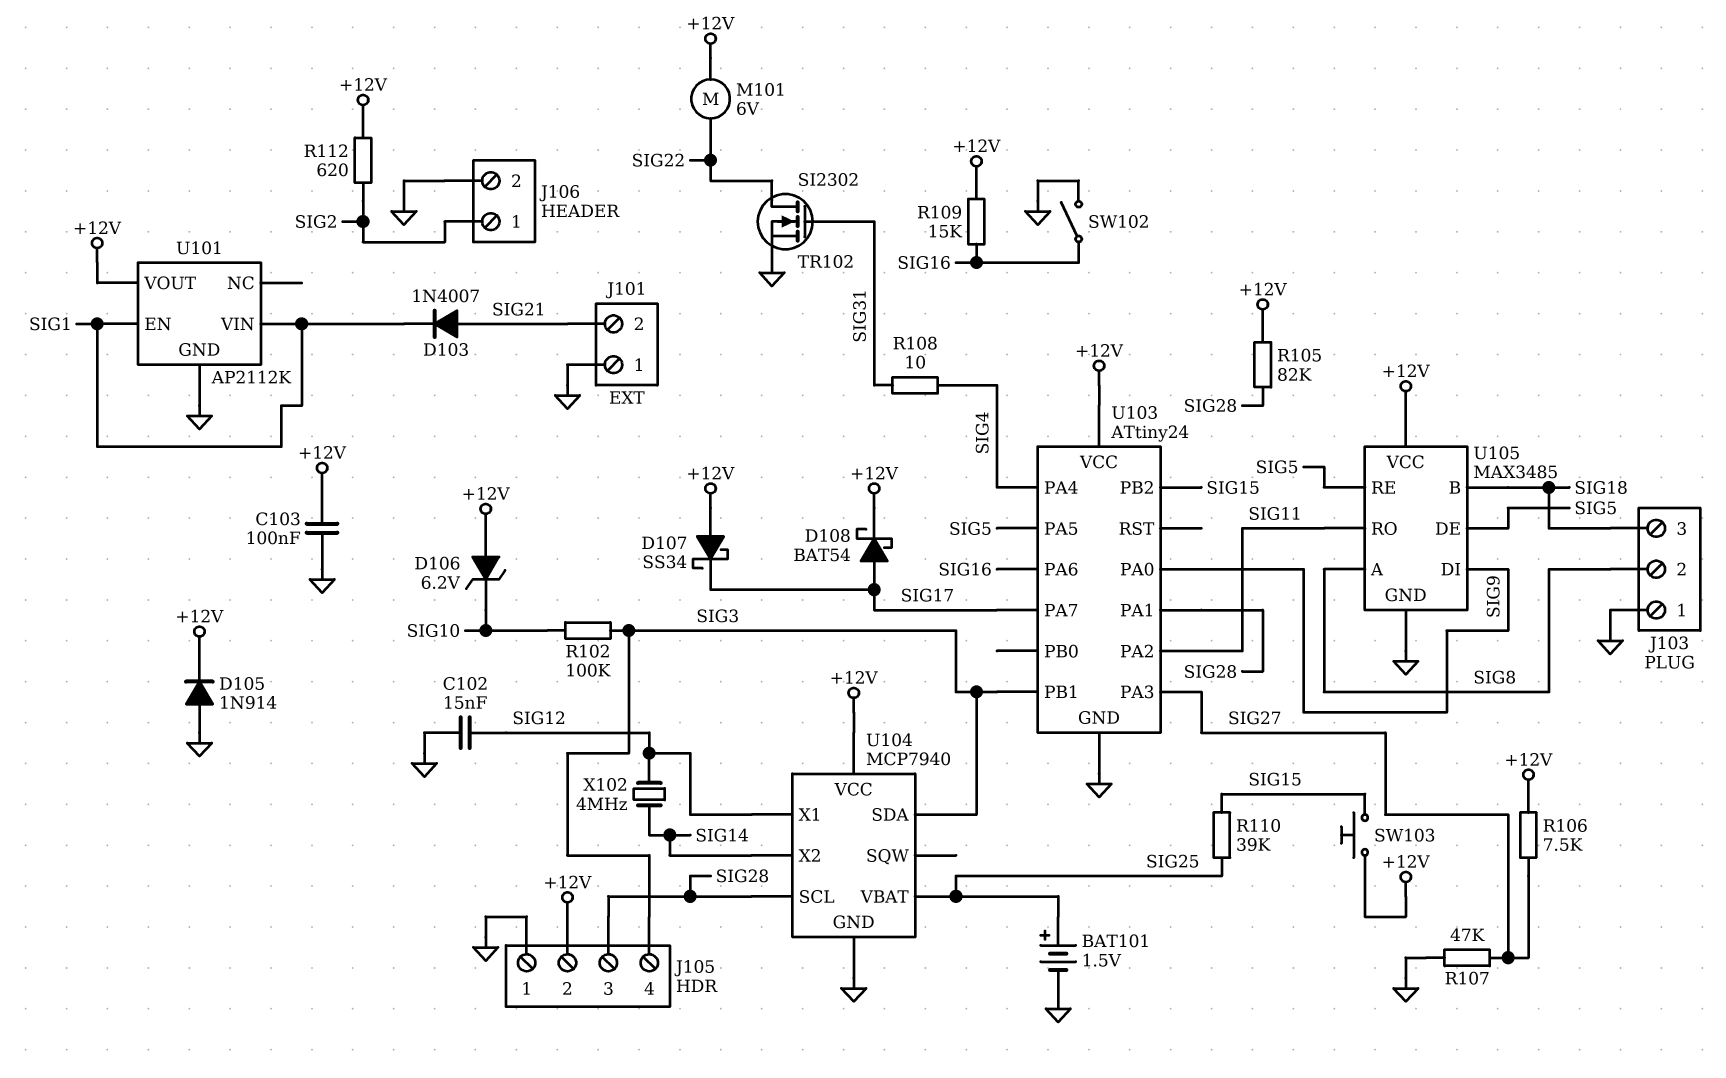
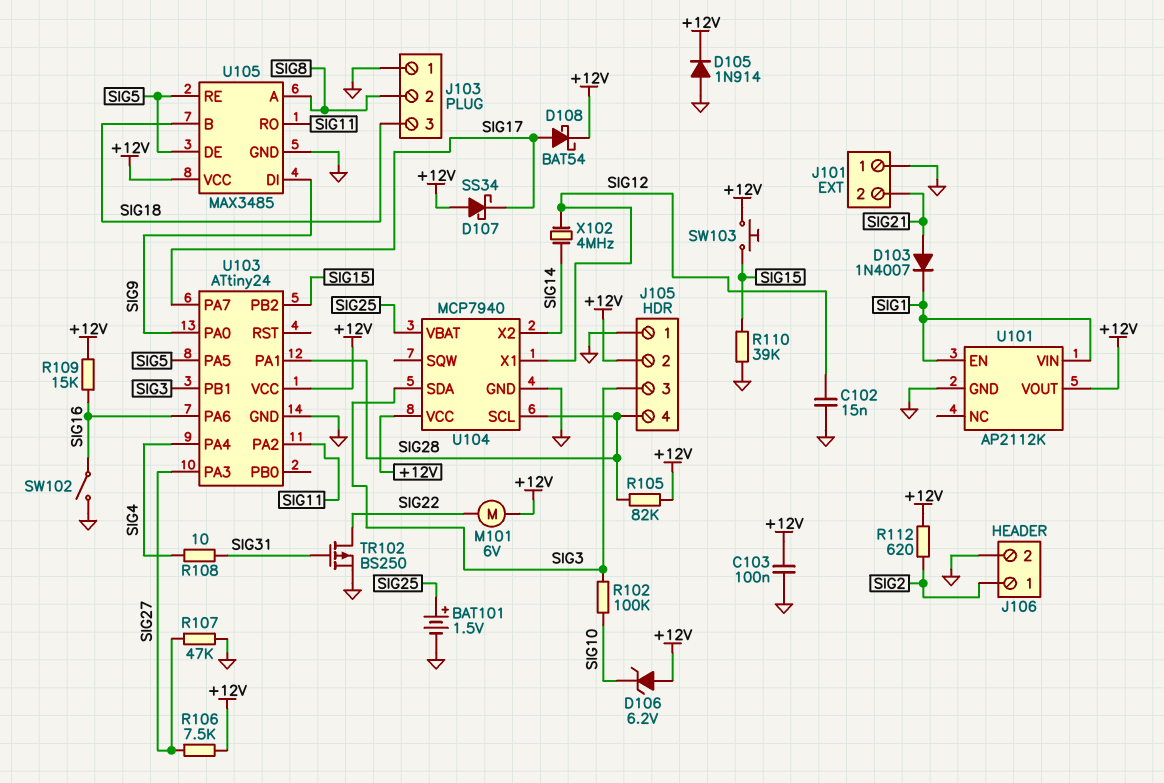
J105 pin 3: SIG28 -> SIG3
J105 pin 4: SIG3 -> SIG28
R110: 39k (SIG15, SIG25) -> 39k (GND, SIG15)
TR102: NMOS SI2302 (G SIG31, D SIG22, S GND) -> PMOS BS250 (G SIG31, D SIG22, S GND)

